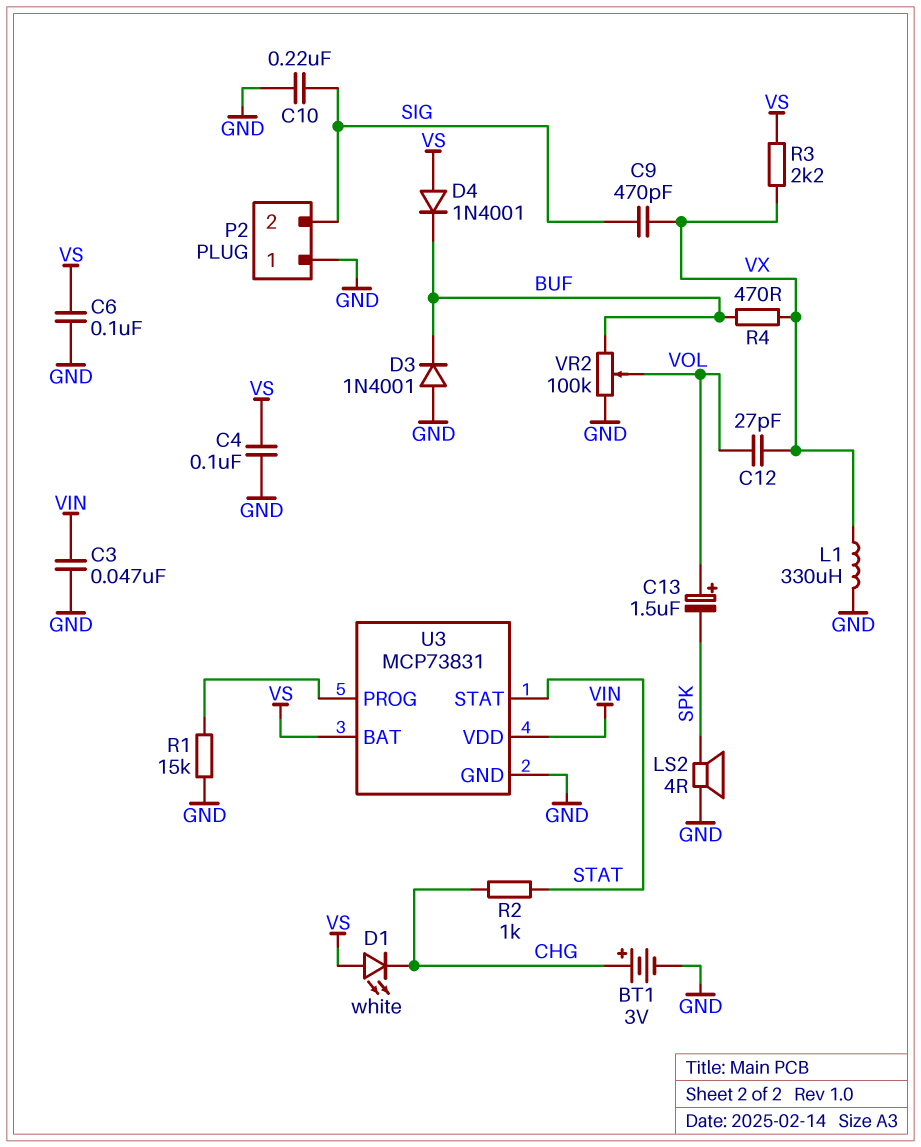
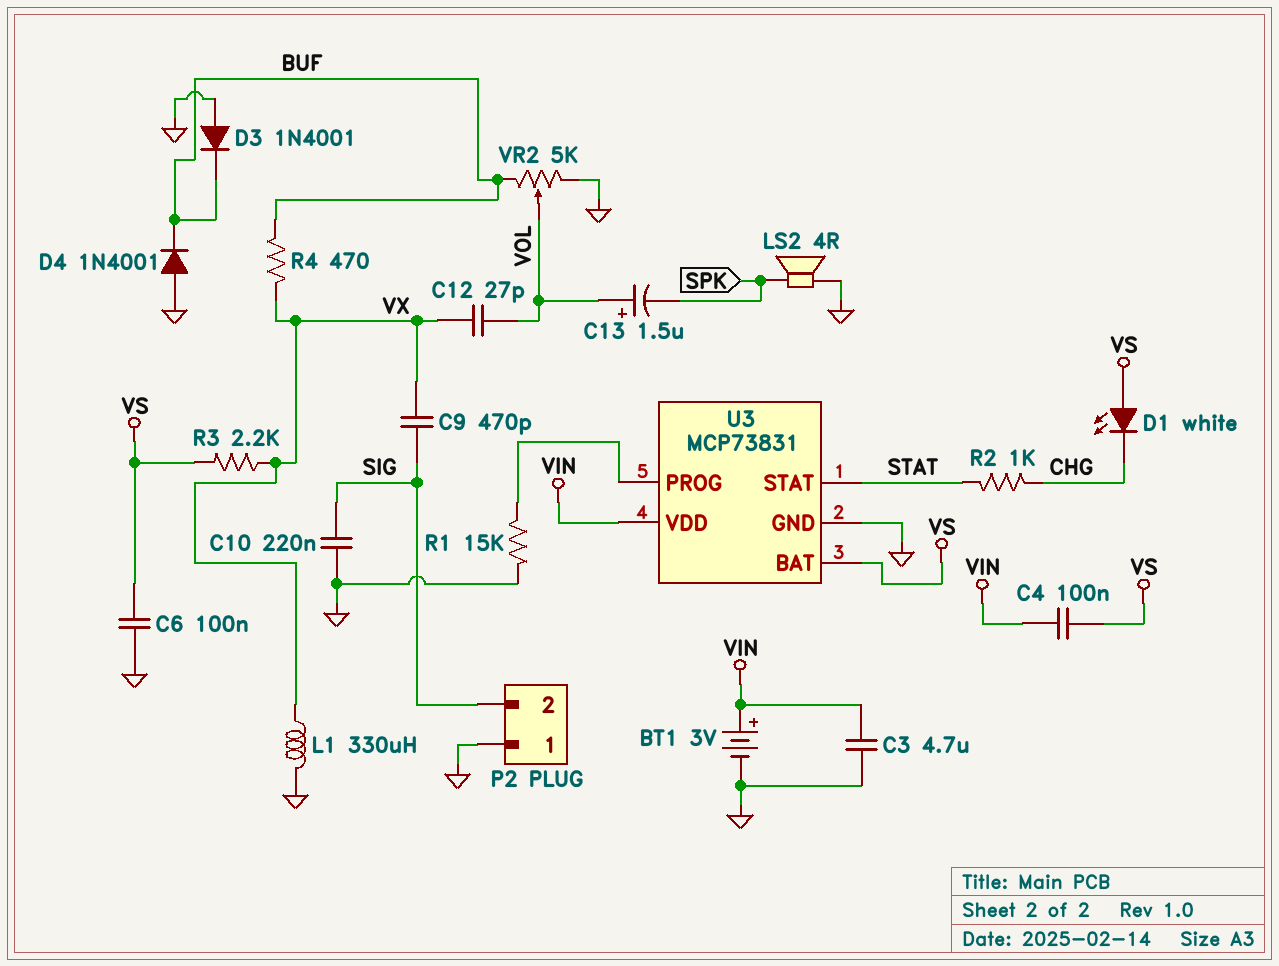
BT1: 3V (plus CHG, minus GND) -> 3V (plus VIN, minus GND)
C3: 47nF (GND, VIN) -> 4.7uF (GND, VIN)
C4: 100nF (GND, VS) -> 100nF (VIN, VS)
D4: diode 1N4001 (A VS, K BUF) -> diode 1N4001 (A GND, K BUF)
VR2: 100k (BUF, GND, wiper VOL) -> 5k (BUF, GND, wiper VOL)

